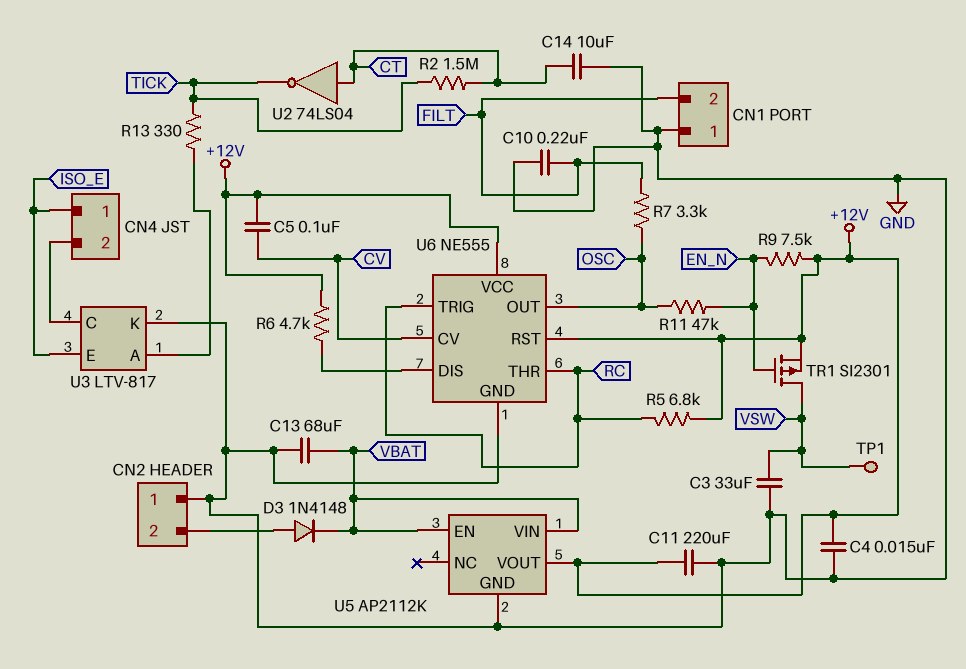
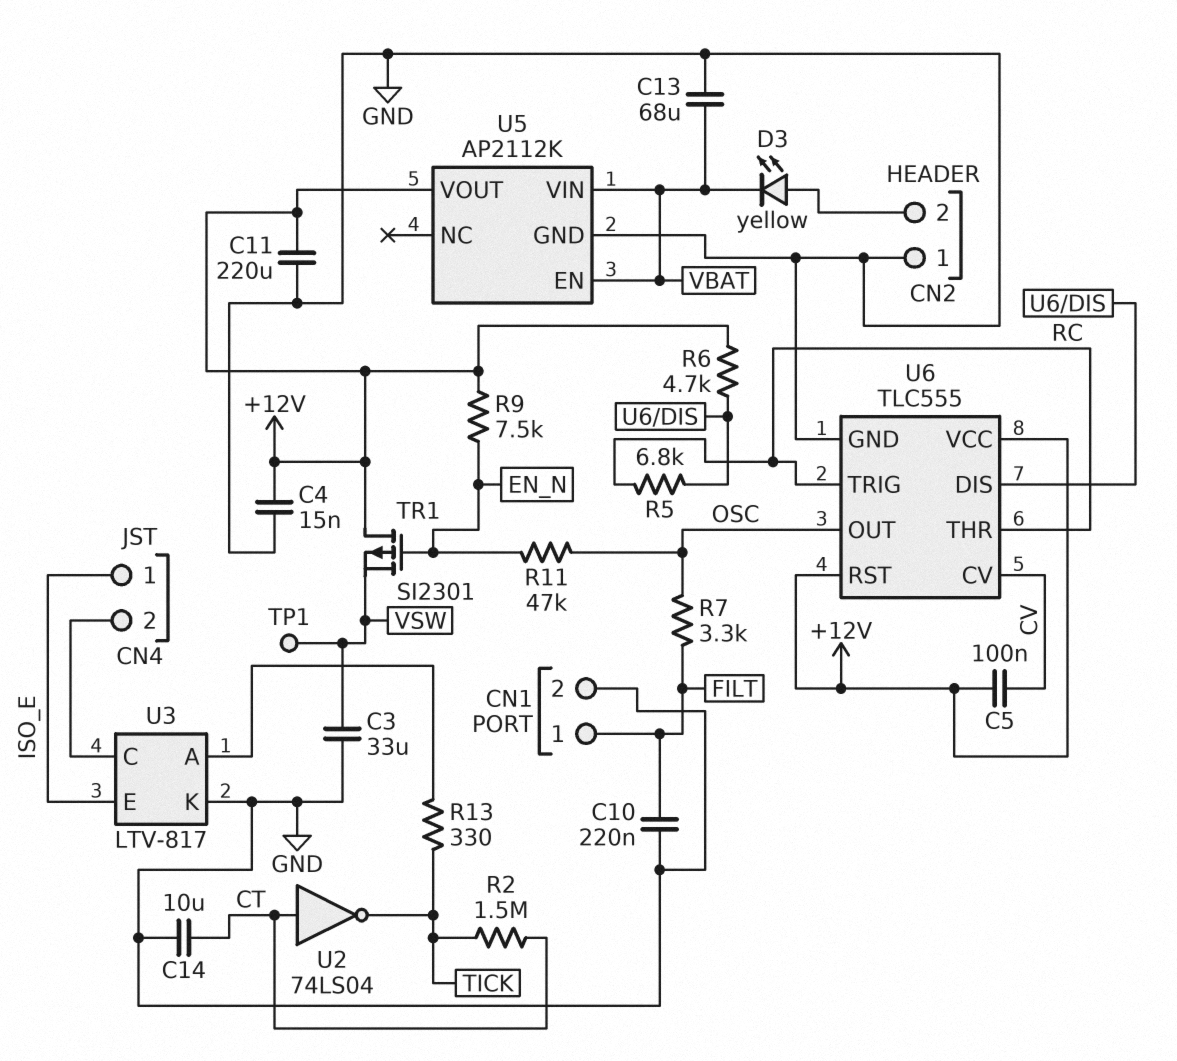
CN1 pin 1: GND -> FILT
CN1 pin 2: FILT -> GND
D3: diode 1N4148 (A CN2/2, K VBAT) -> LED yellow (A CN2/2, K VBAT)
R5: 6.8k (+12V, RC) -> 6.8k (RC, U6/DIS)
TR1: PMOS SI2301 (G EN_N, D VSW, S +12V) -> PMOS SI2301 (G EN_N, D +12V, S VSW)
U6: NE555 -> TLC555

